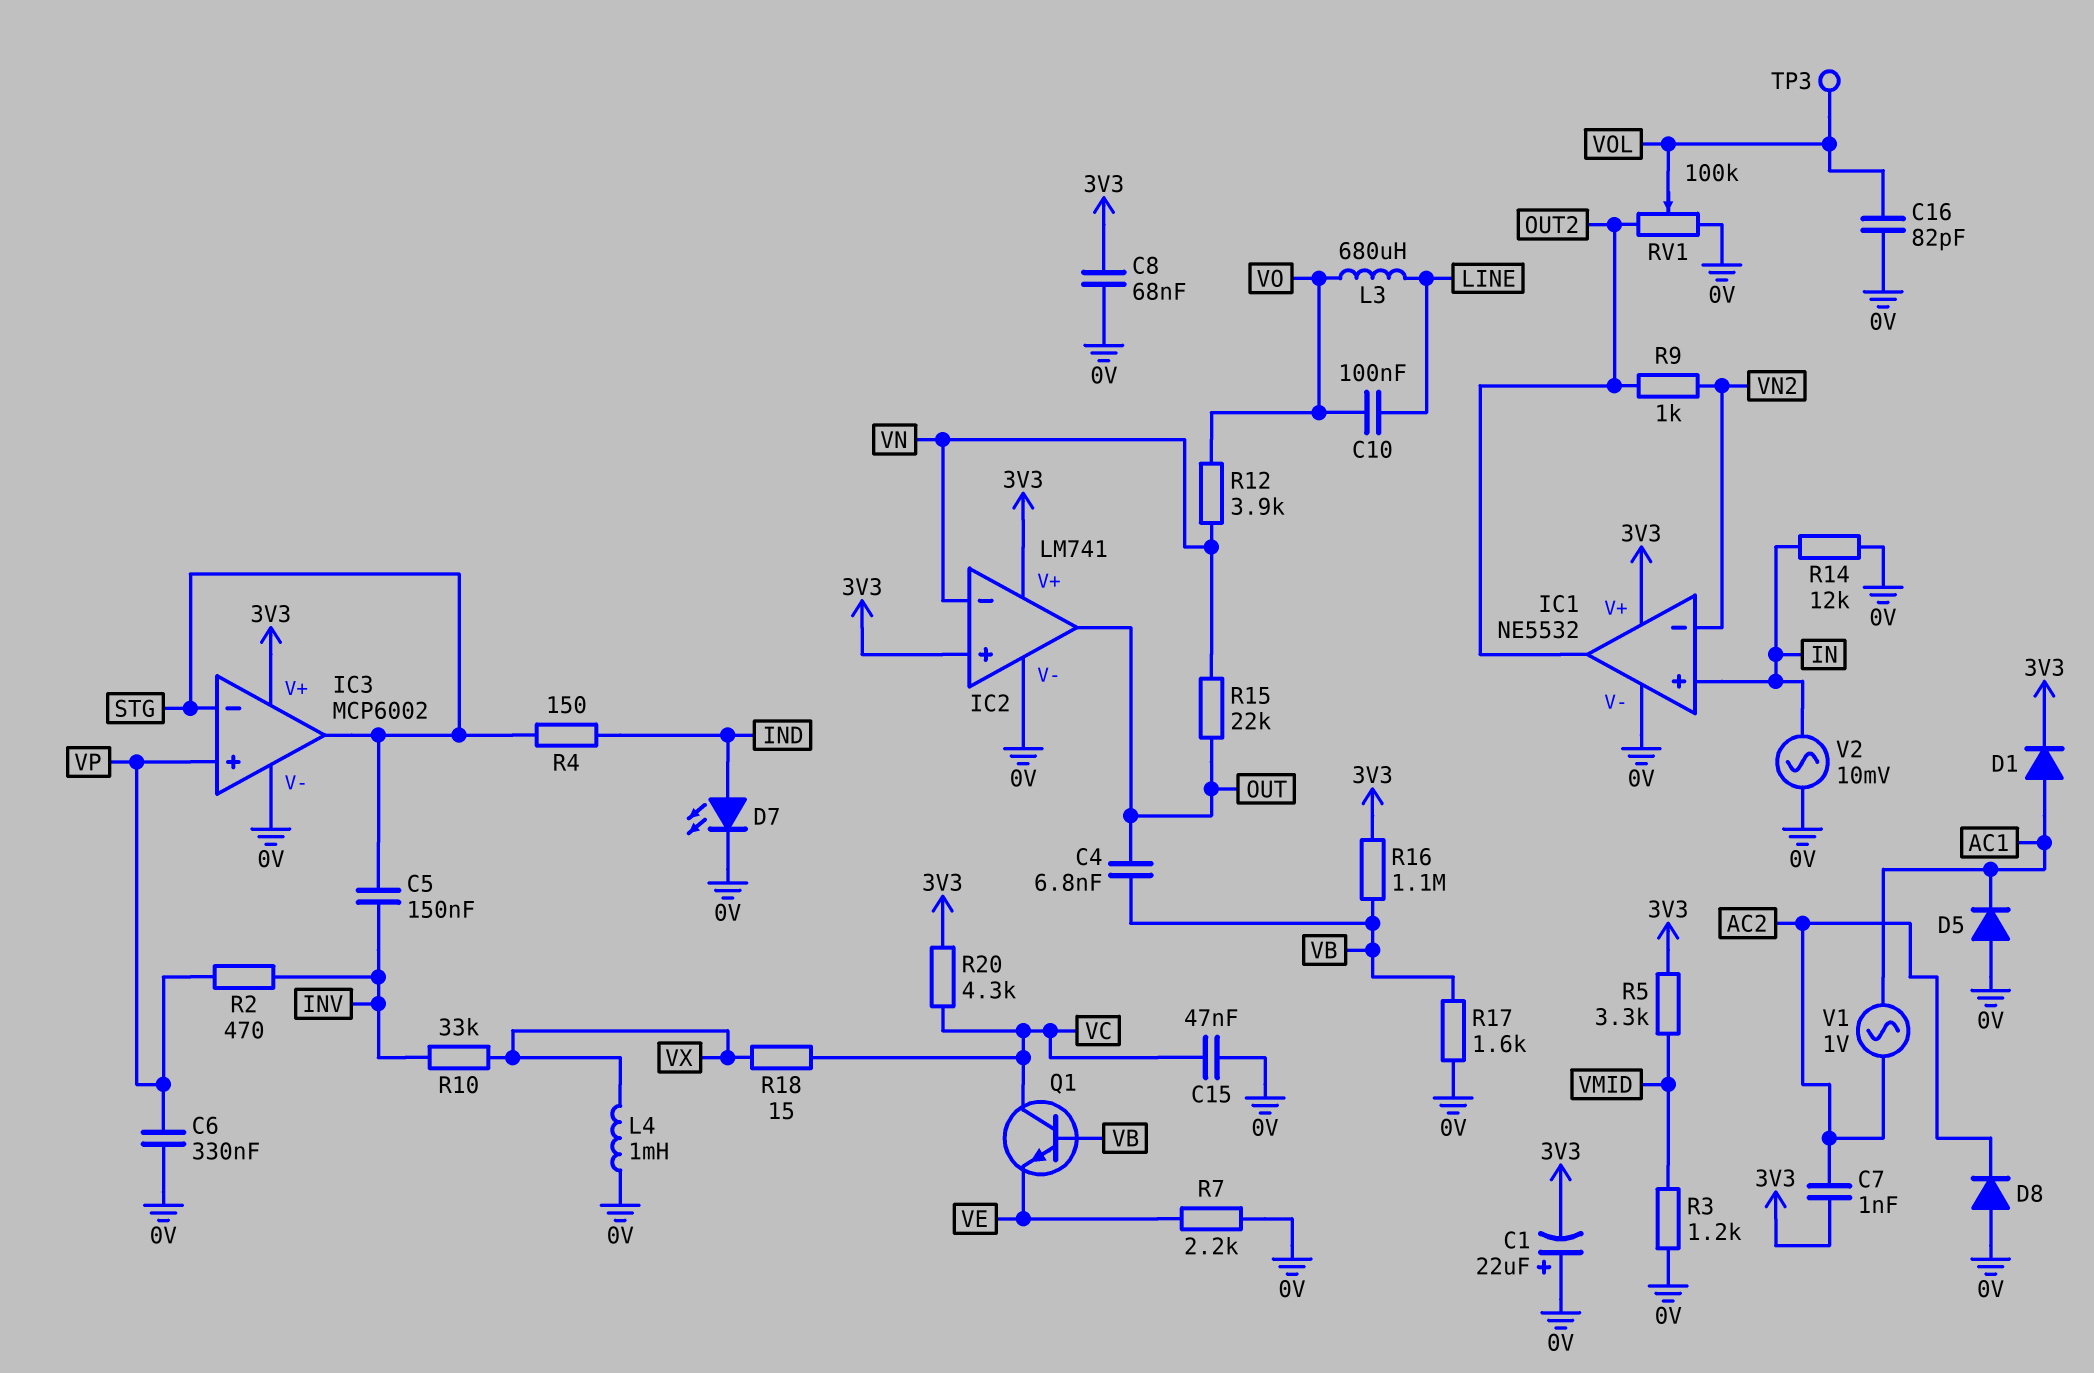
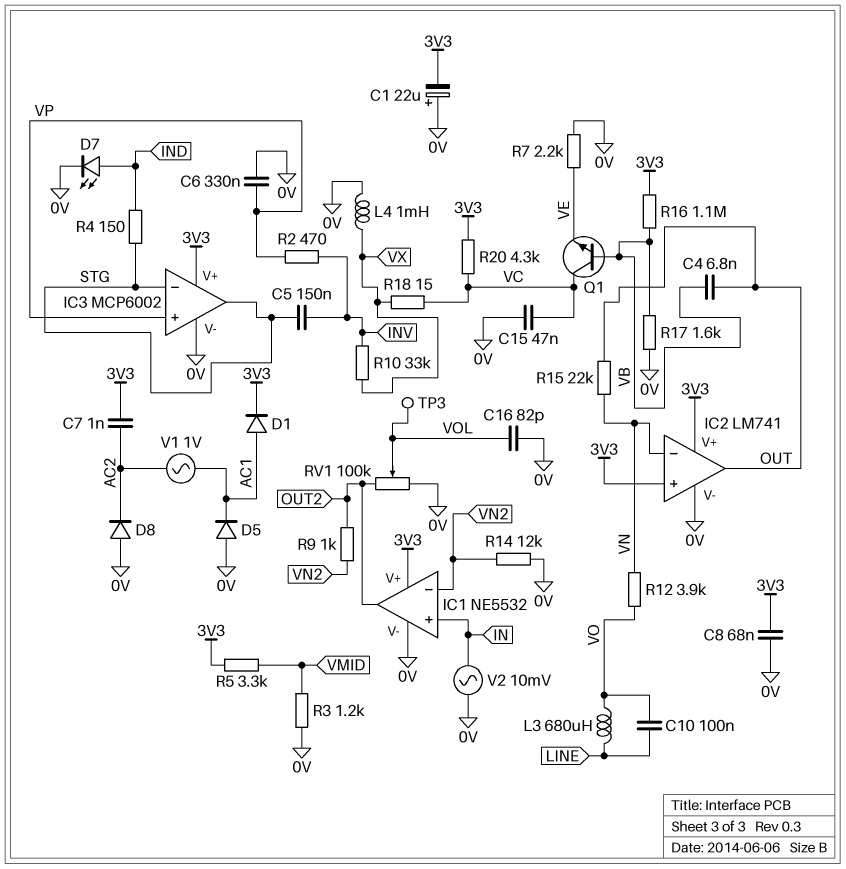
R14: 12k (0V, IN) -> 12k (0V, VN2)

